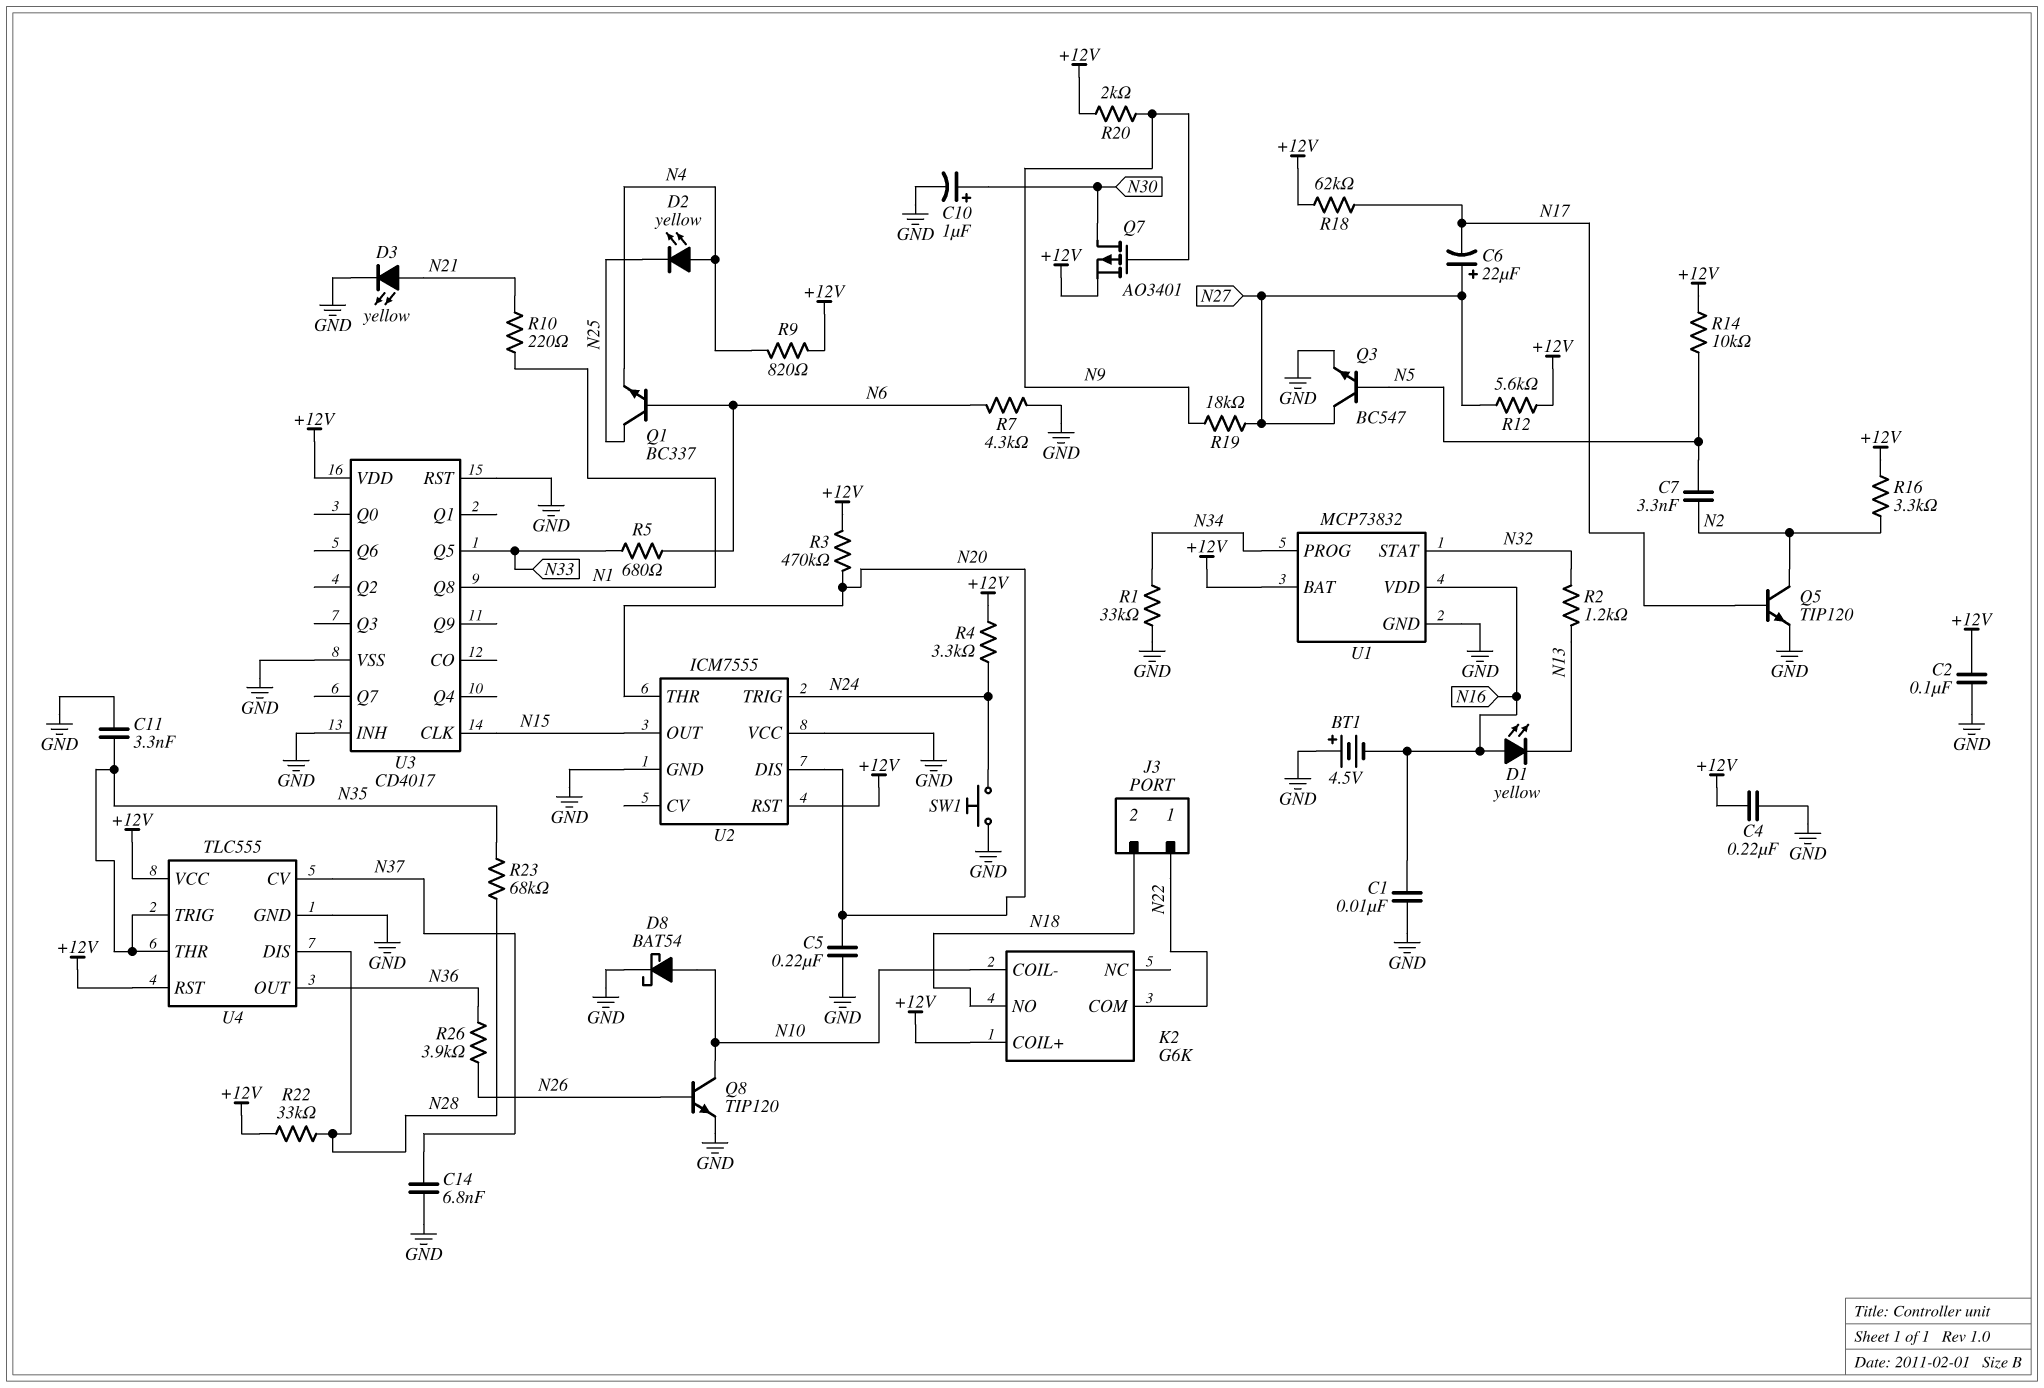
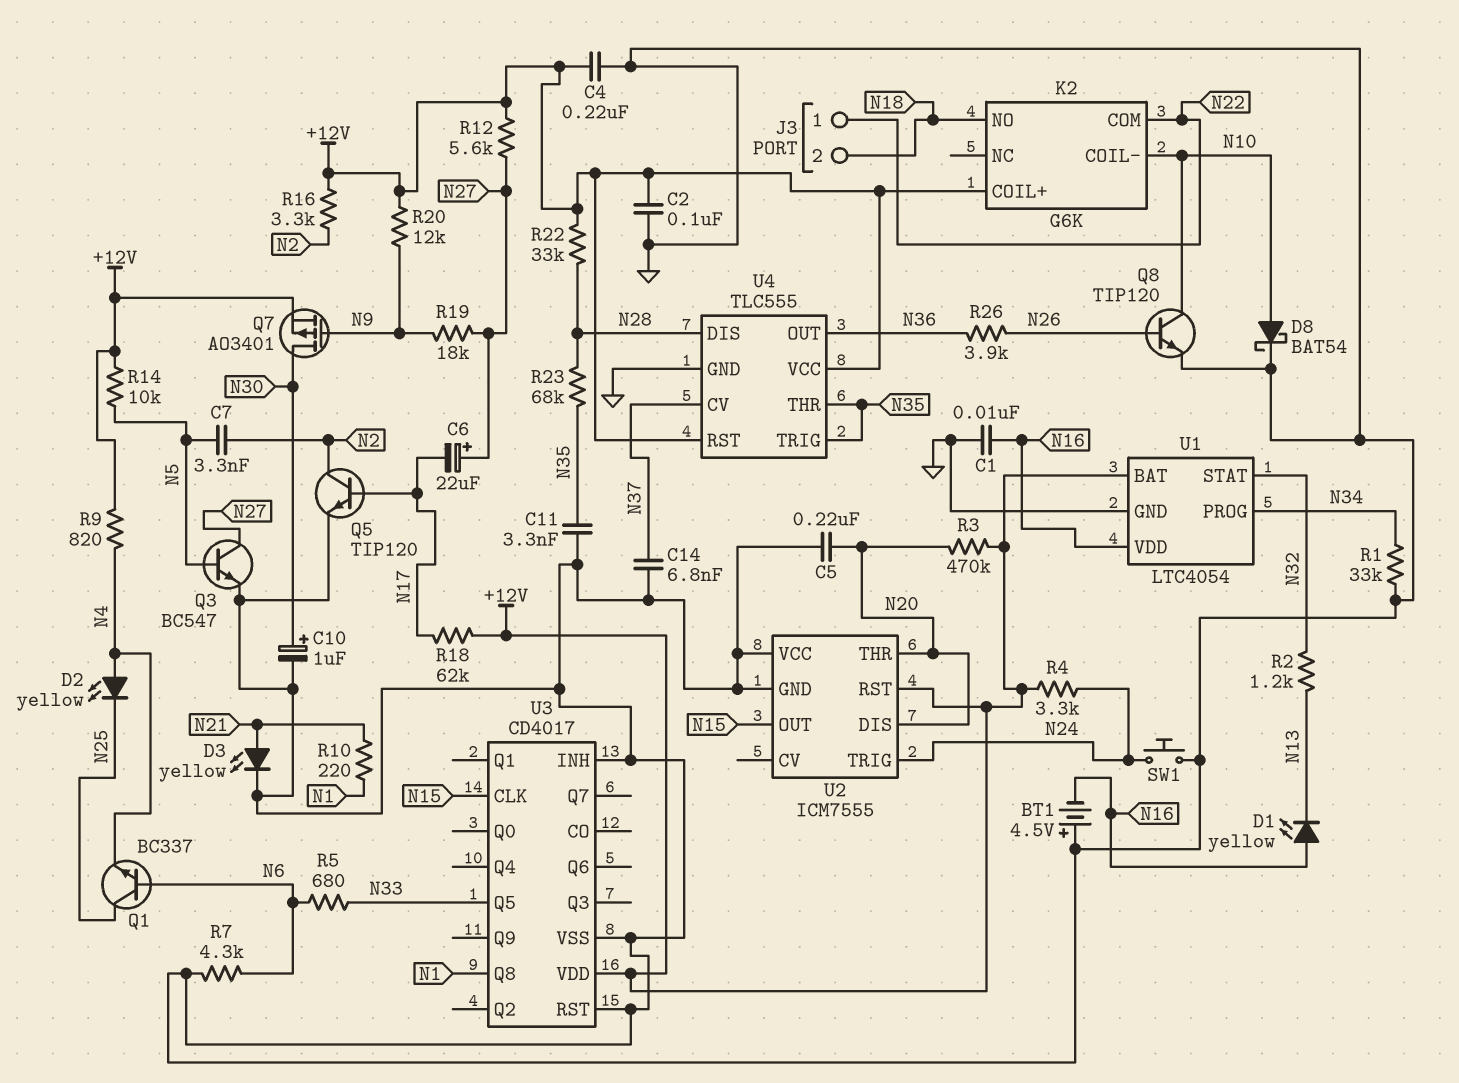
R20: 2k (+12V, N9) -> 12k (+12V, N9)
U1: MCP73832 -> LTC4054

